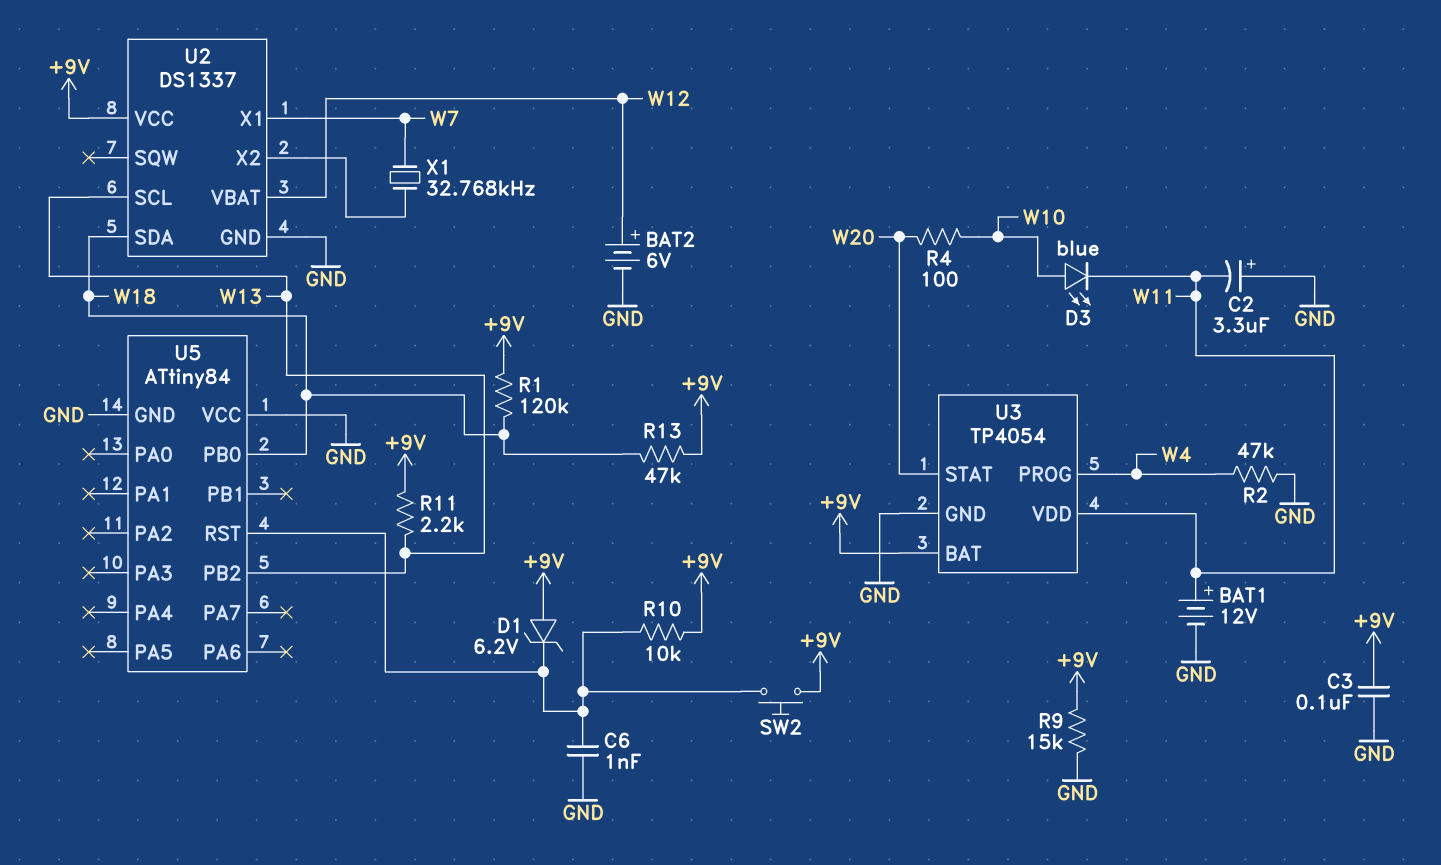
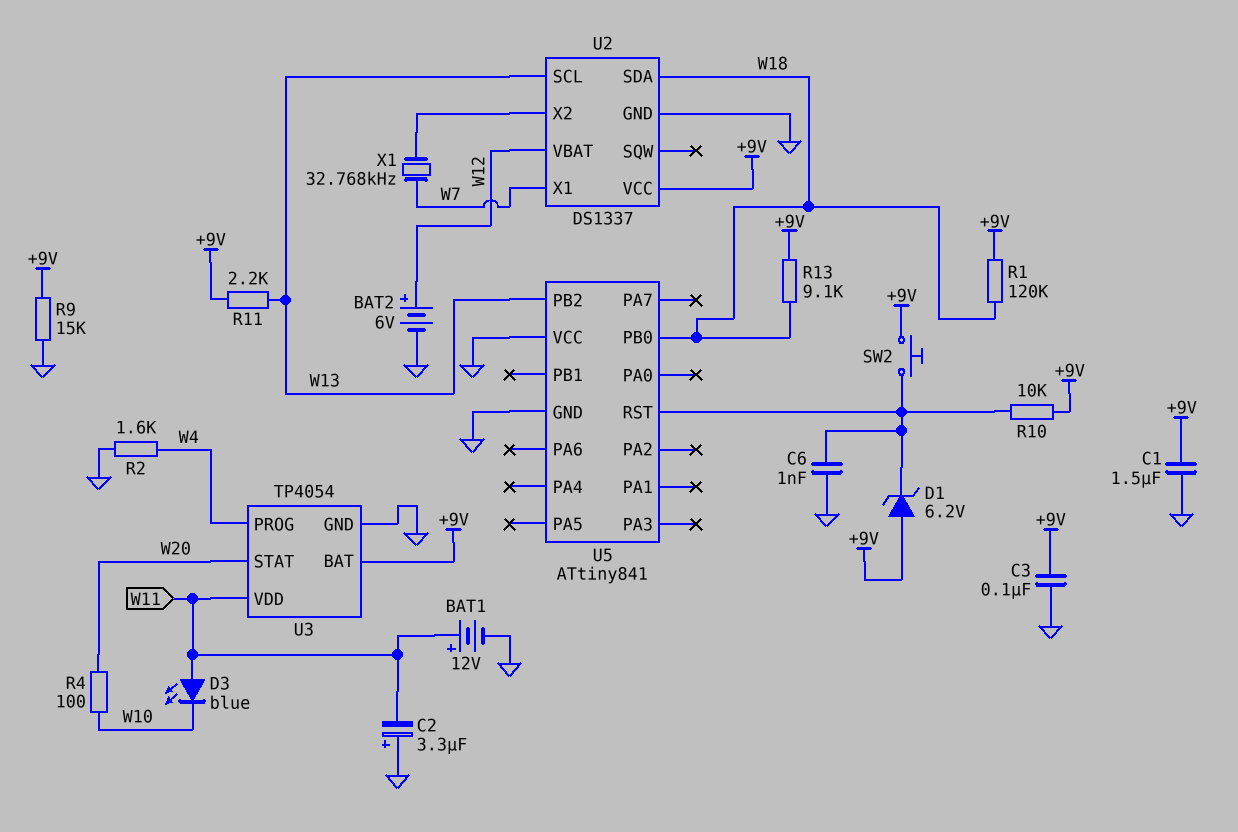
C1: none -> 1.5uF (+9V, GND)
D3: LED blue (A W10, K W11) -> LED blue (A W11, K W10)
R2: 47k (GND, W4) -> 1.6k (GND, W4)
R13: 47k (+9V, W18) -> 9.1k (+9V, W18)
U5: ATtiny84 -> ATtiny841

